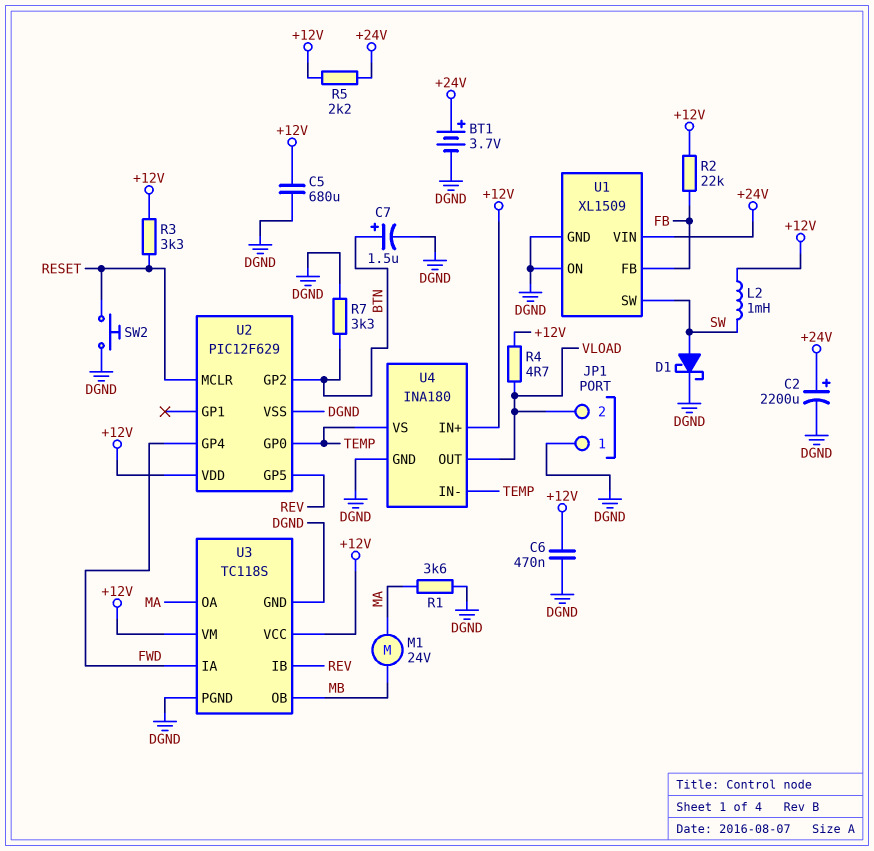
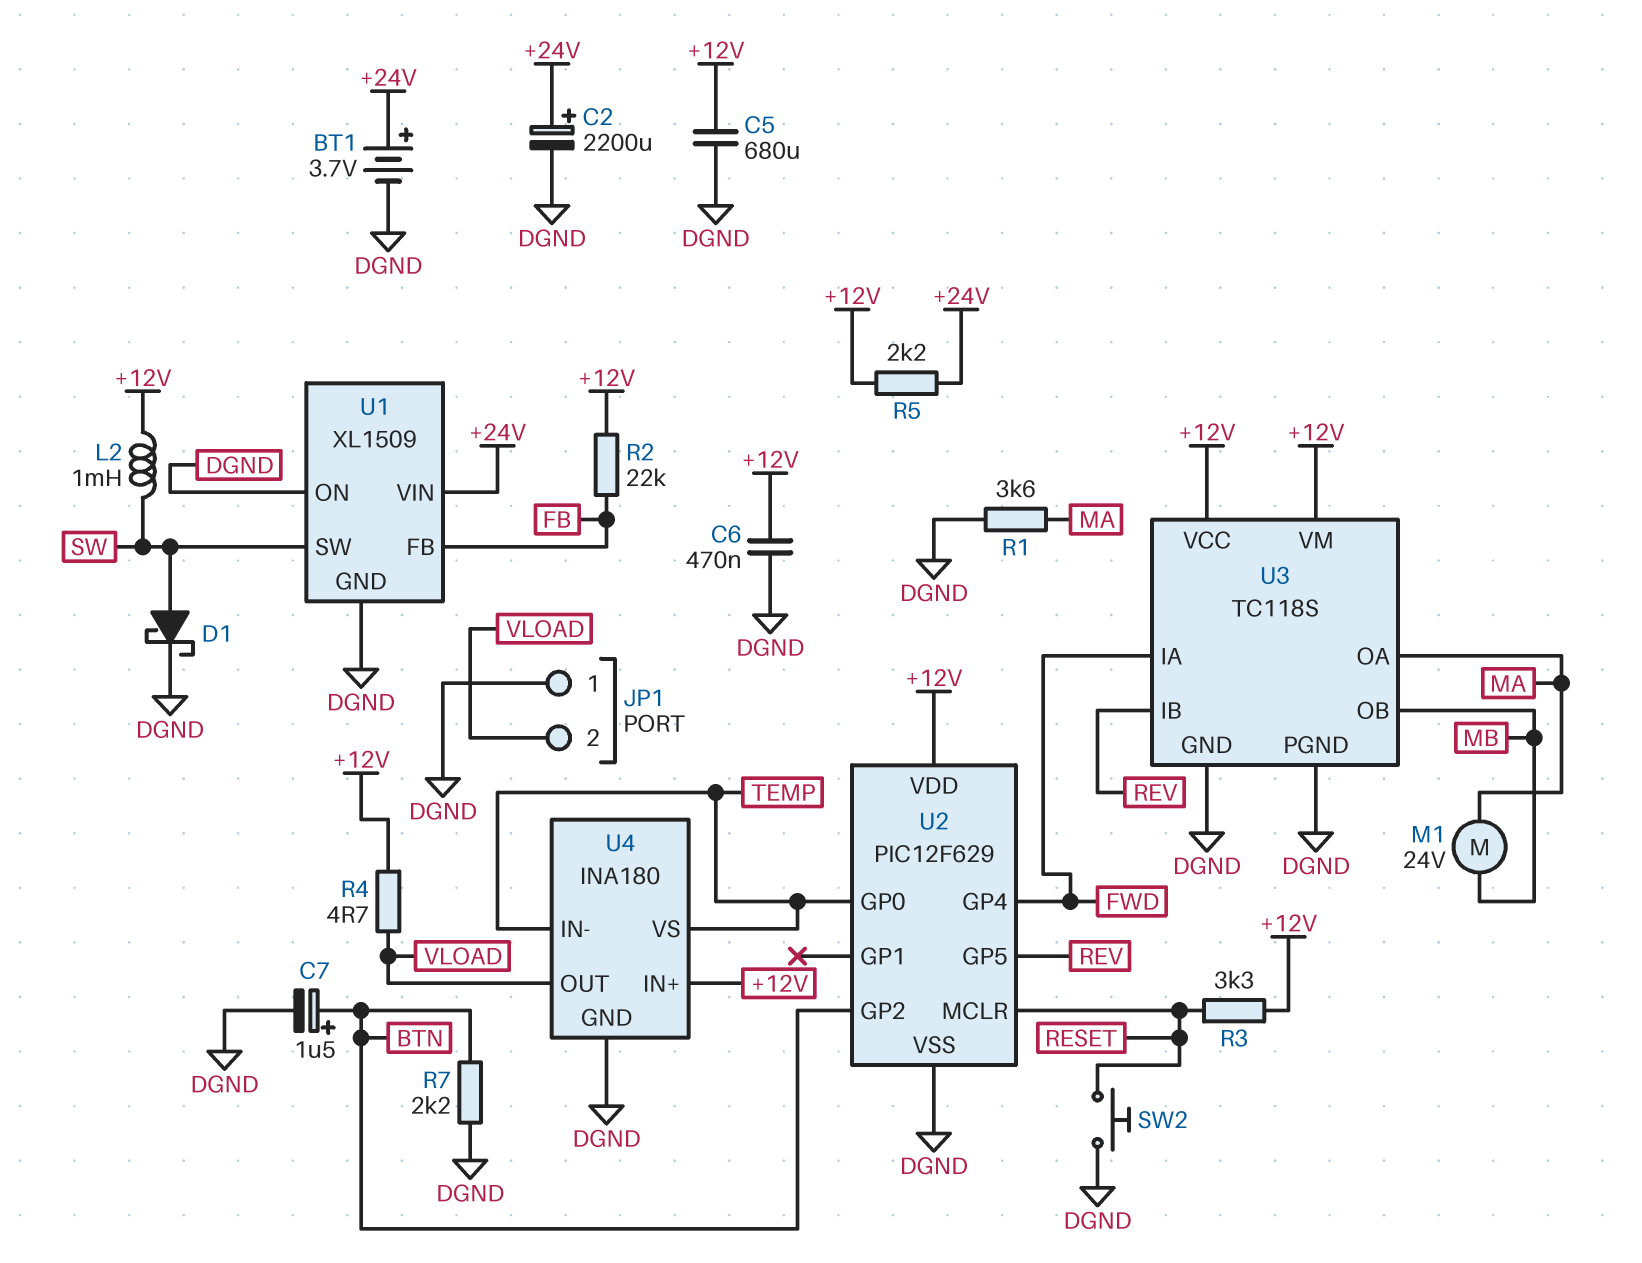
R7: 3.3k (BTN, DGND) -> 2.2k (BTN, DGND)

